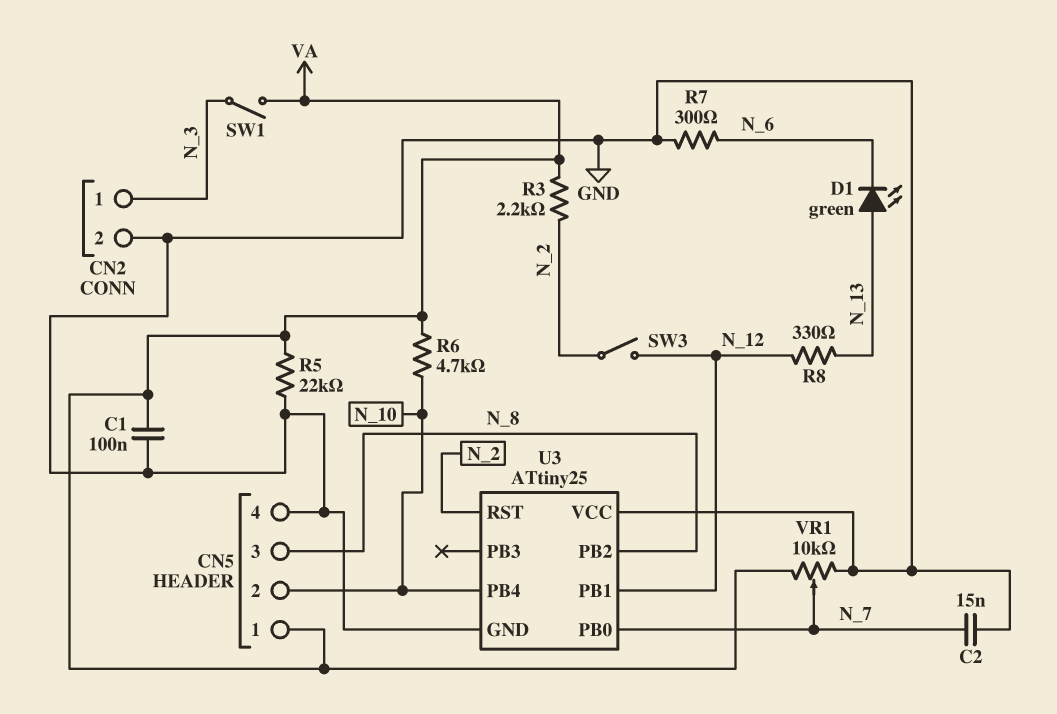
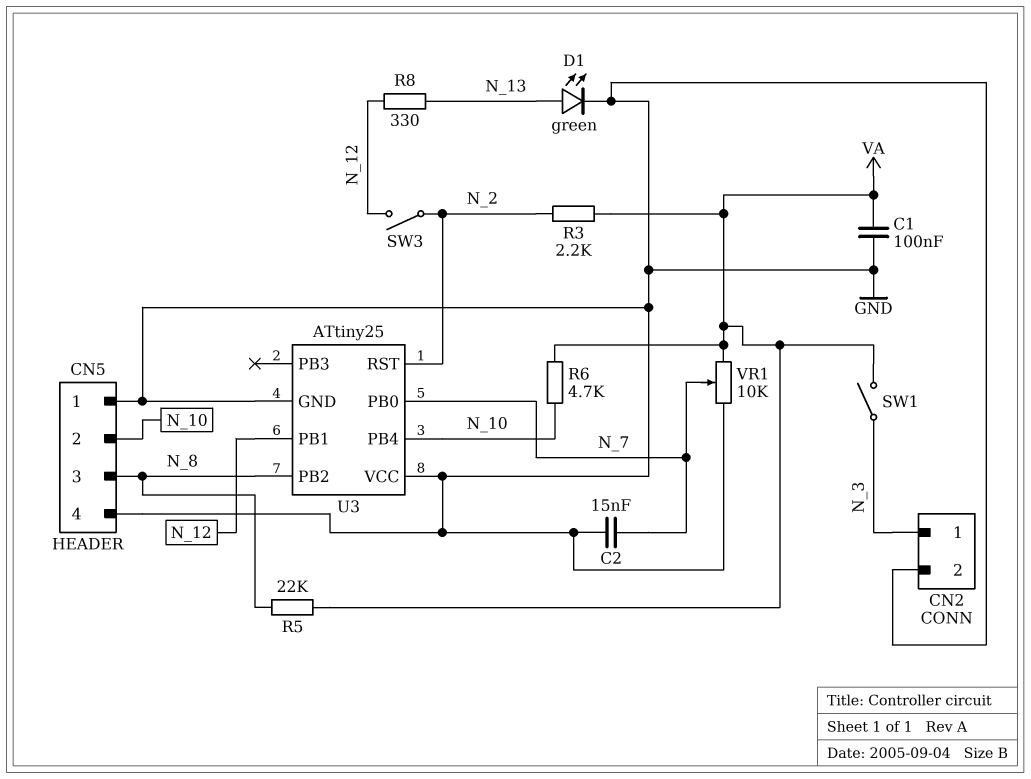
CN5 pin 1: VA -> GND
D1: LED green (A N_13, K N_6) -> LED green (A N_13, K GND)
R5: 22k (GND, VA) -> 22k (N_8, VA)
R7: 300 (GND, N_6) -> none

